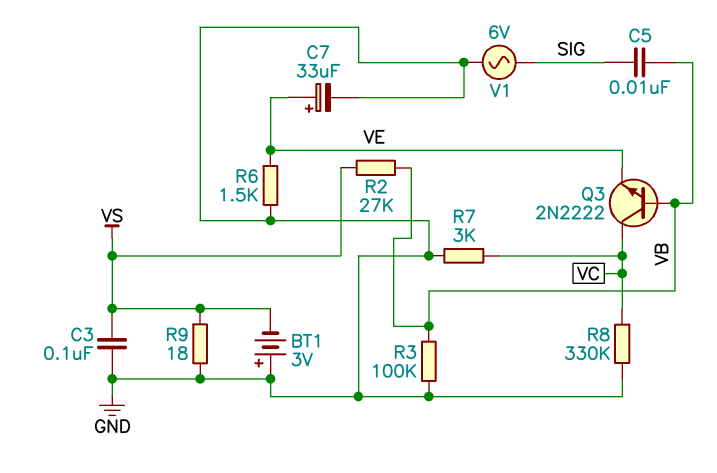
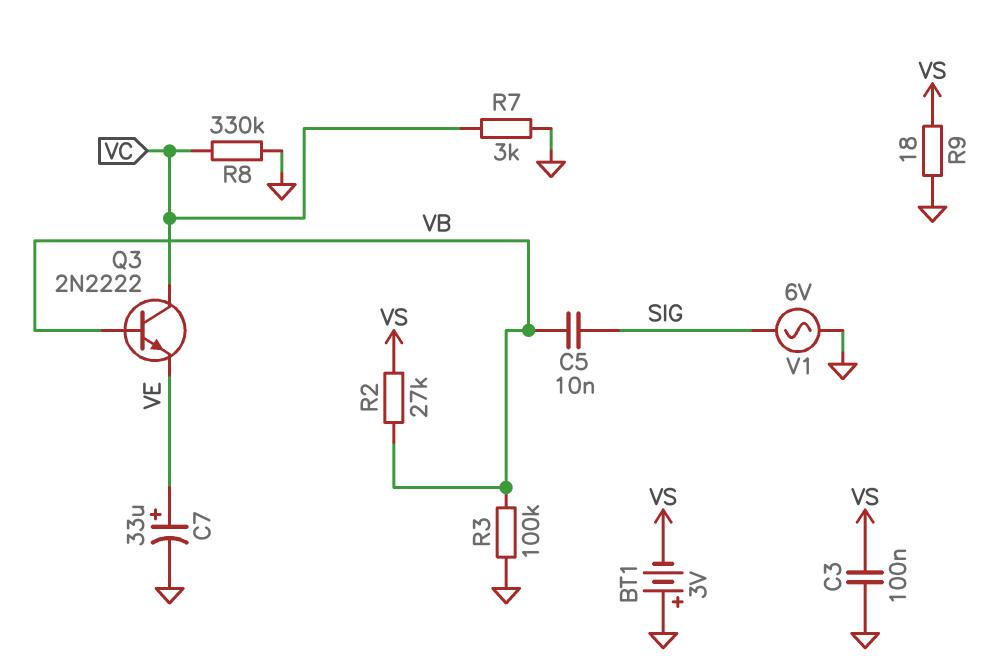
R6: 1.5k (GND, VE) -> none

